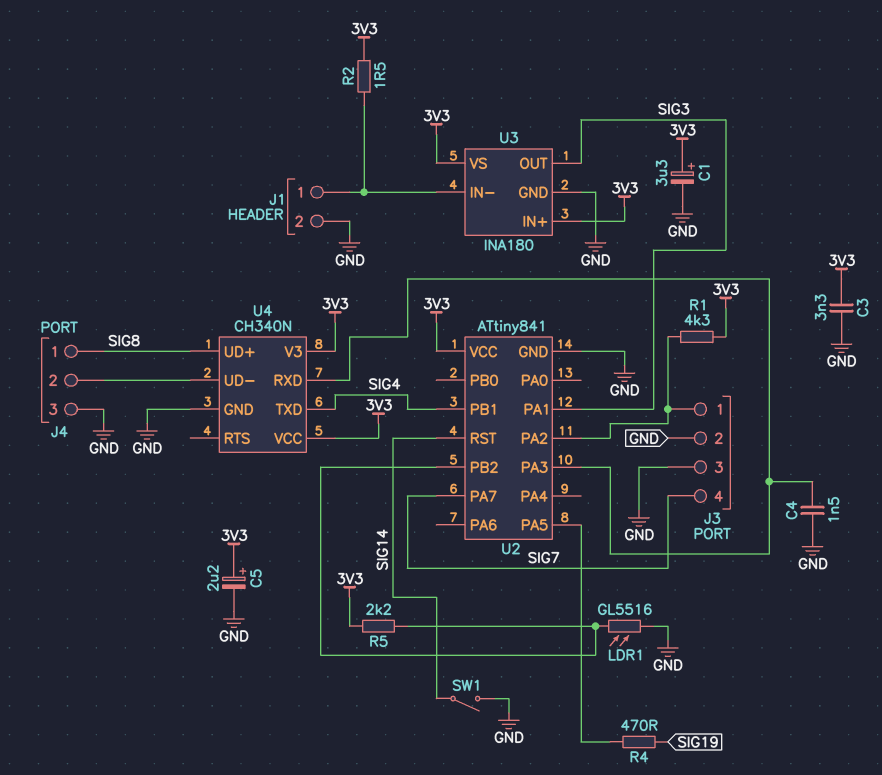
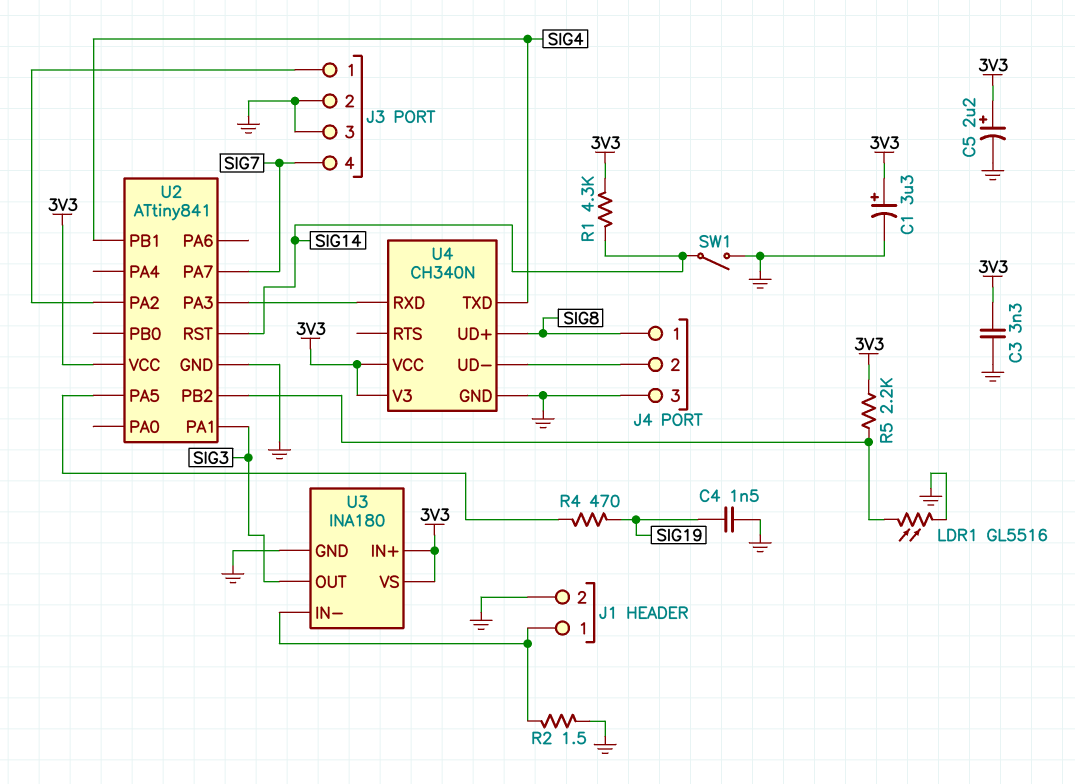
C4: 1.5nF (GND, U2/PA3) -> 1.5nF (GND, SIG19)
R1: 4.3k (3V3, J3/1) -> 4.3k (3V3, SIG14)
R2: 1.5 (3V3, J1/1) -> 1.5 (GND, J1/1)

